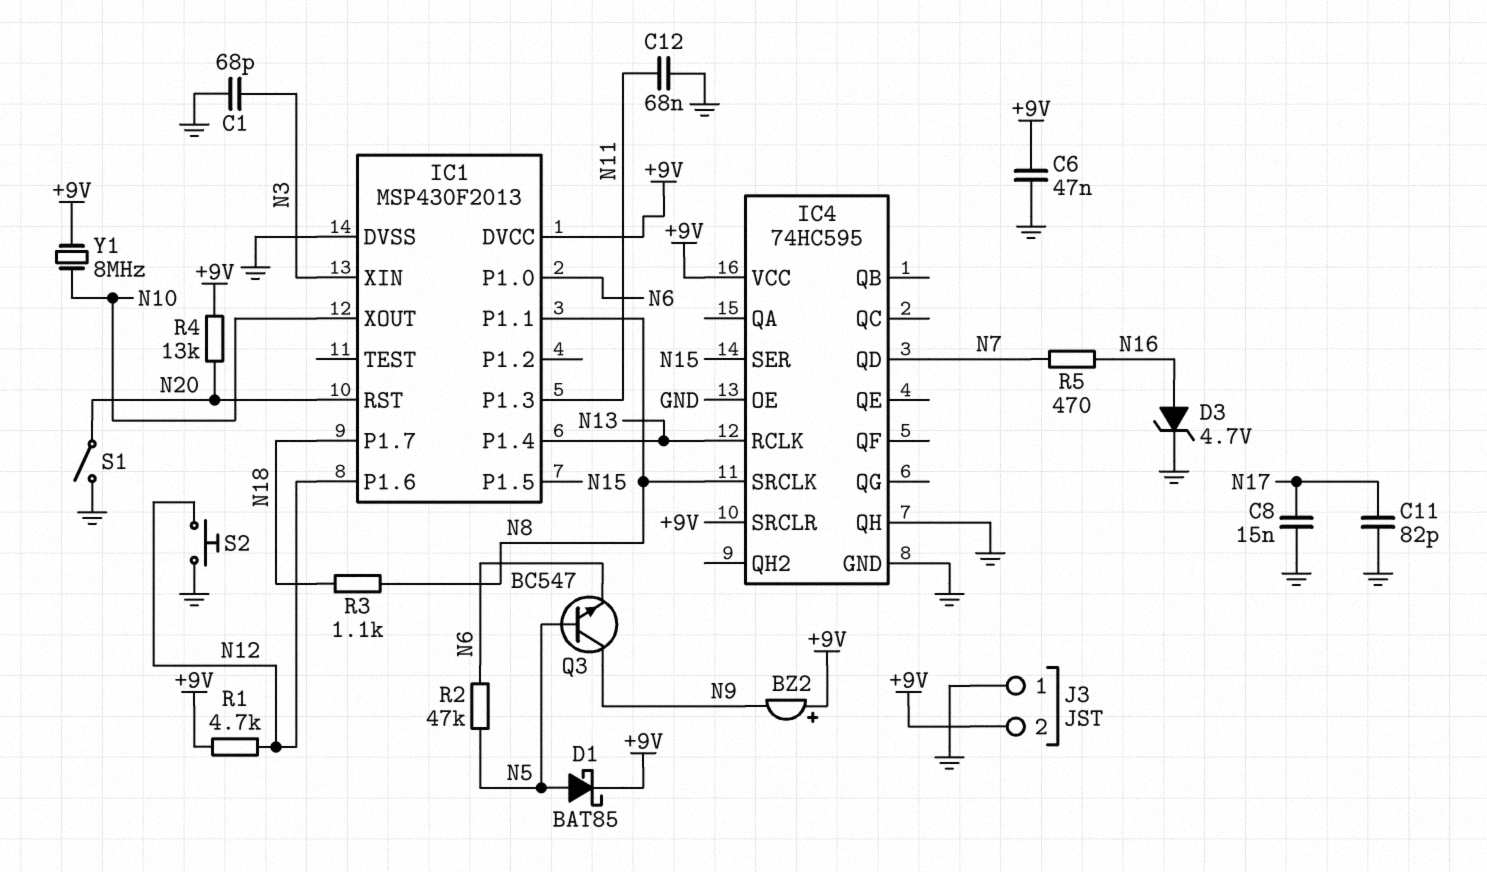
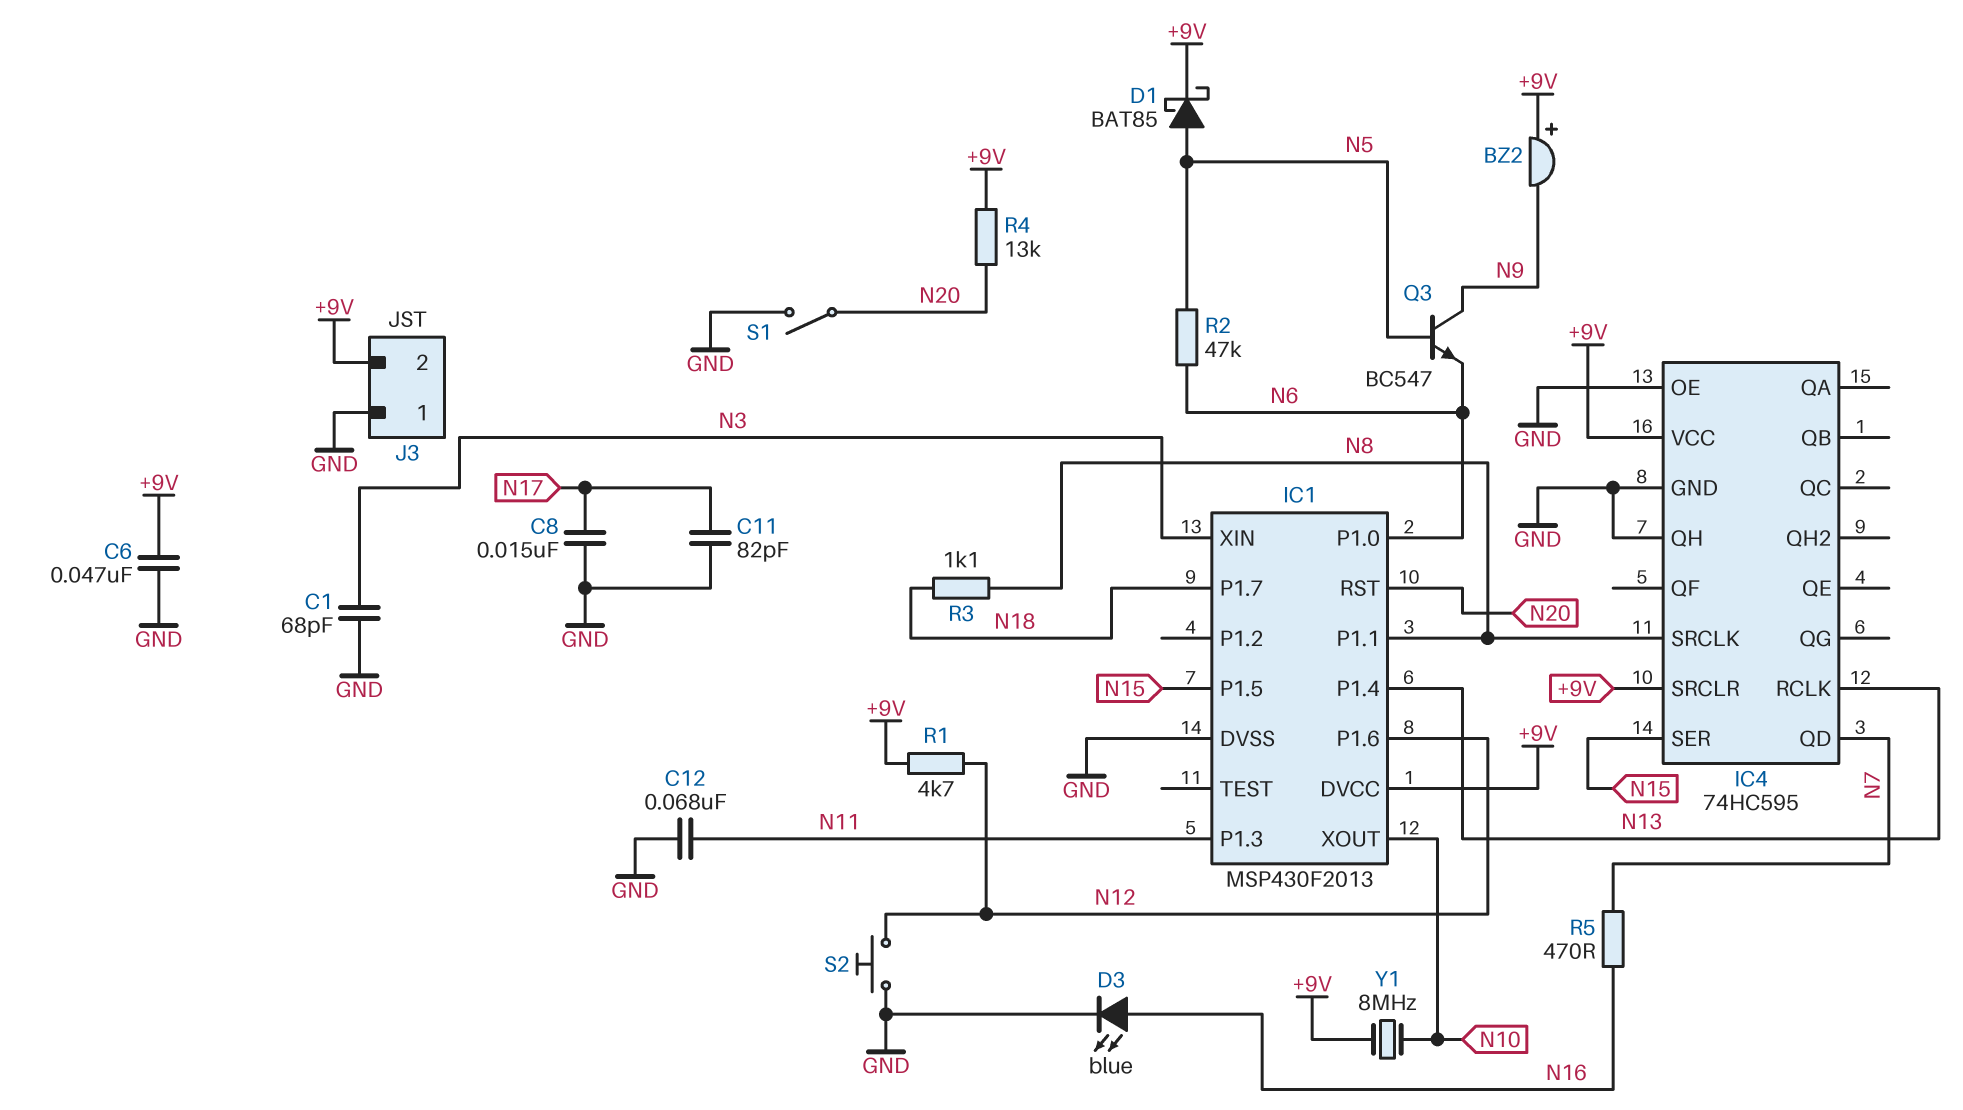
D3: zener 4.7V (A N16, K GND) -> LED blue (A N16, K GND)

